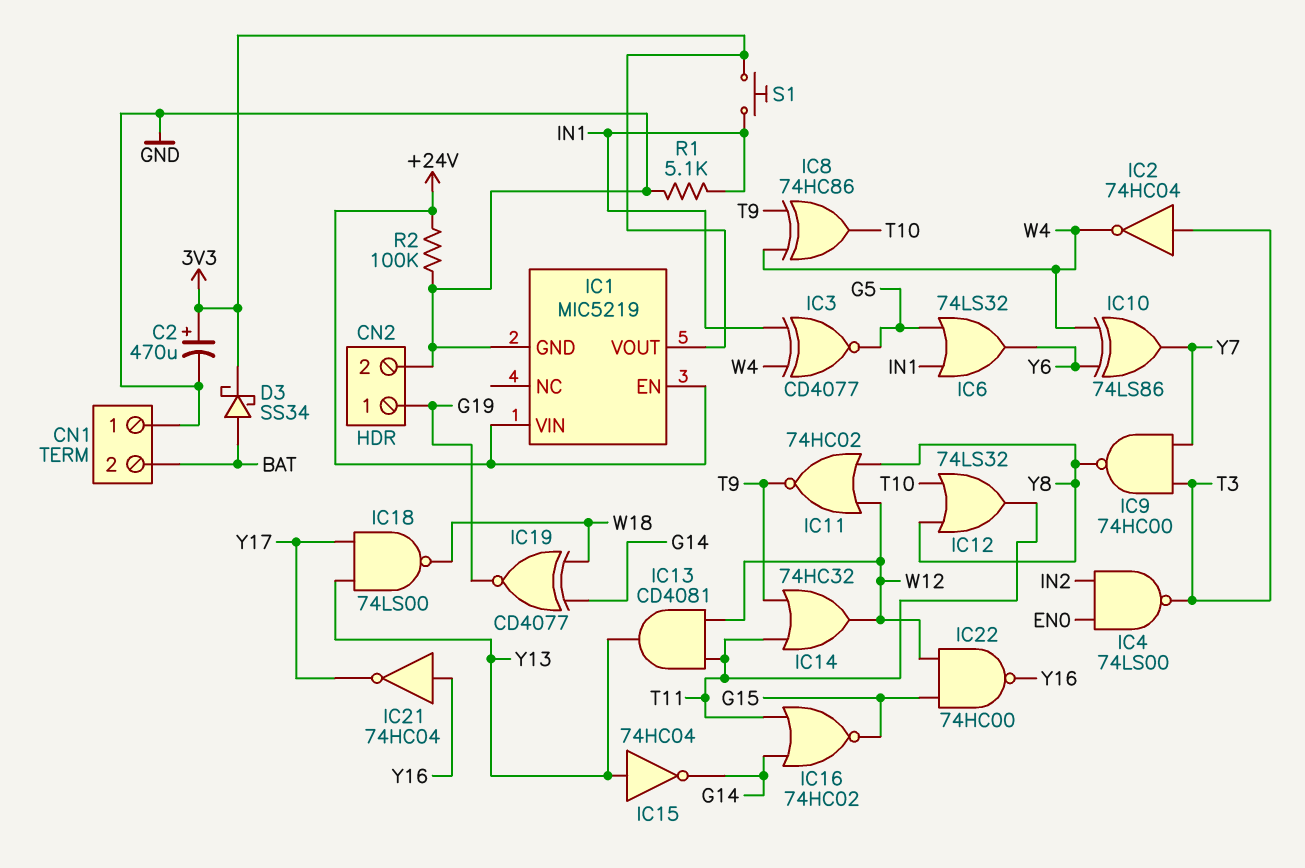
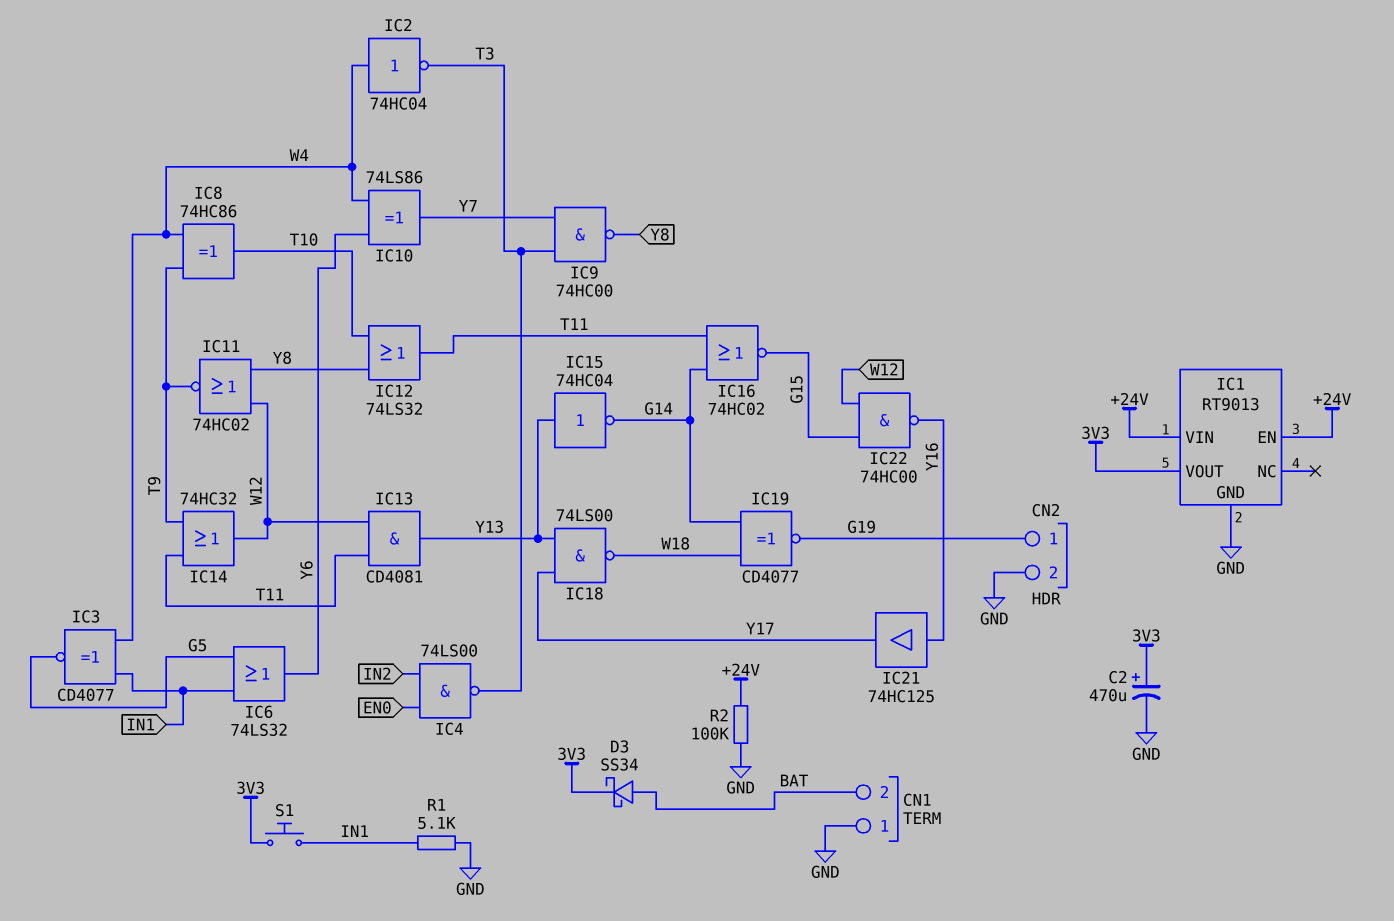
IC1: MIC5219 -> RT9013
IC2: NOT 74HC04 (in T3, out W4) -> NOT 74HC04 (in W4, out T3)
IC21: NOT 74HC04 (in Y16, out Y17) -> buffer 74HC125 (in Y16, out Y17)

